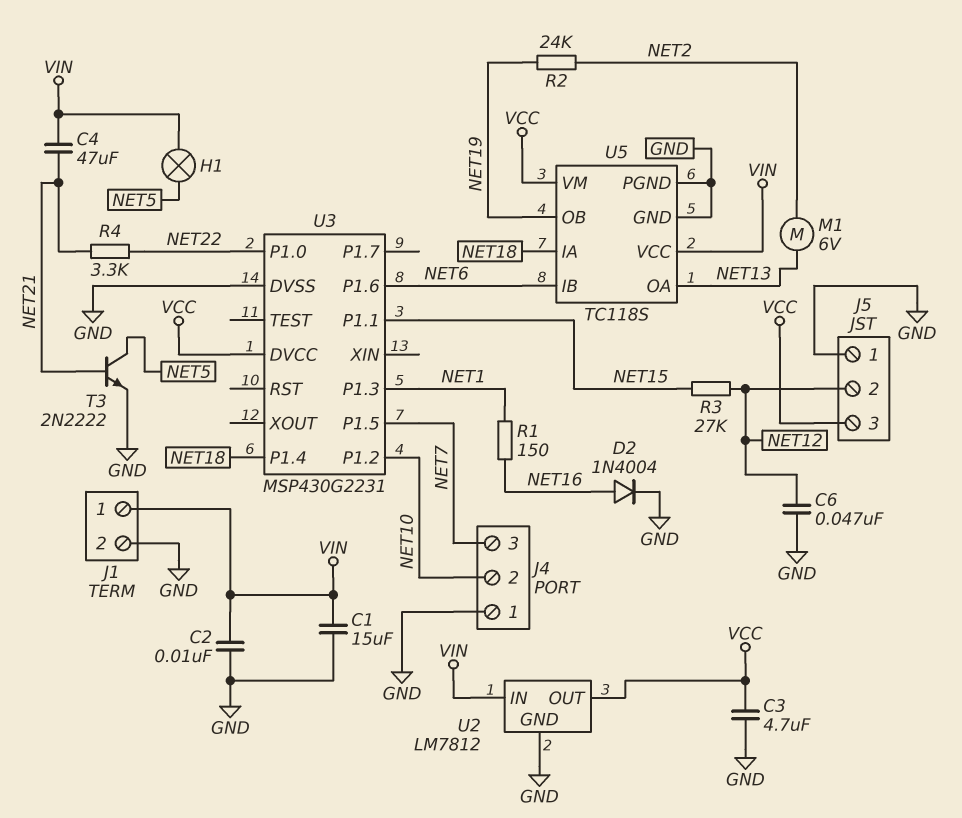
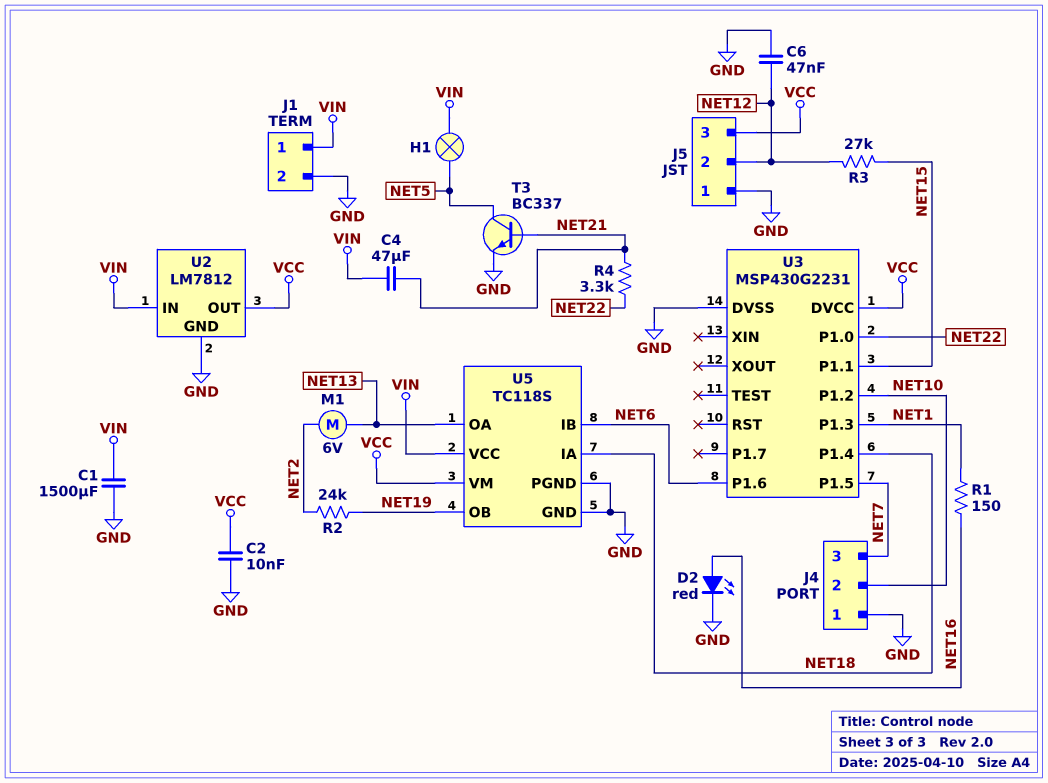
C1: 15uF (GND, VIN) -> 1500uF (GND, VIN)
C2: 10nF (GND, VIN) -> 10nF (GND, VCC)
C3: 4.7uF (GND, VCC) -> none
D2: diode 1N4004 (A NET16, K GND) -> LED red (A NET16, K GND)
T3: NPN 2N2222 (B NET21, C NET5, E GND) -> NPN BC337 (B NET21, C NET5, E GND)

